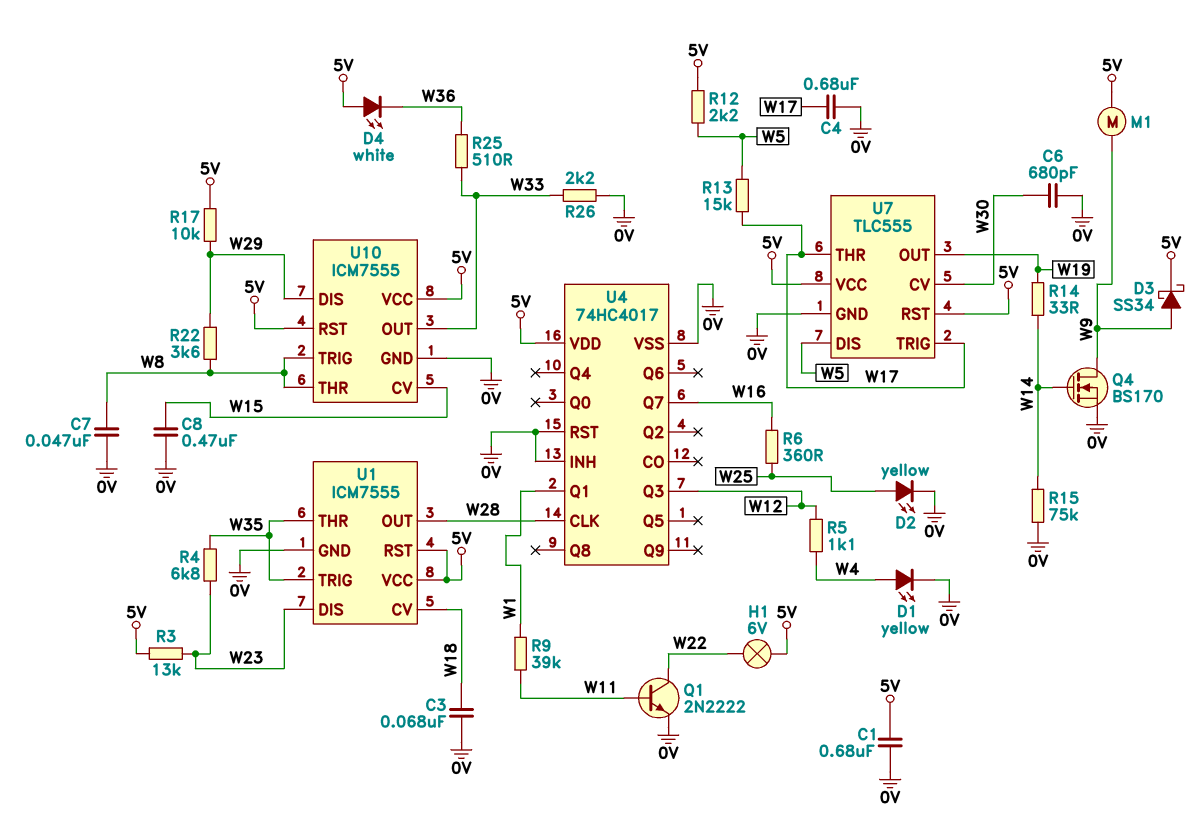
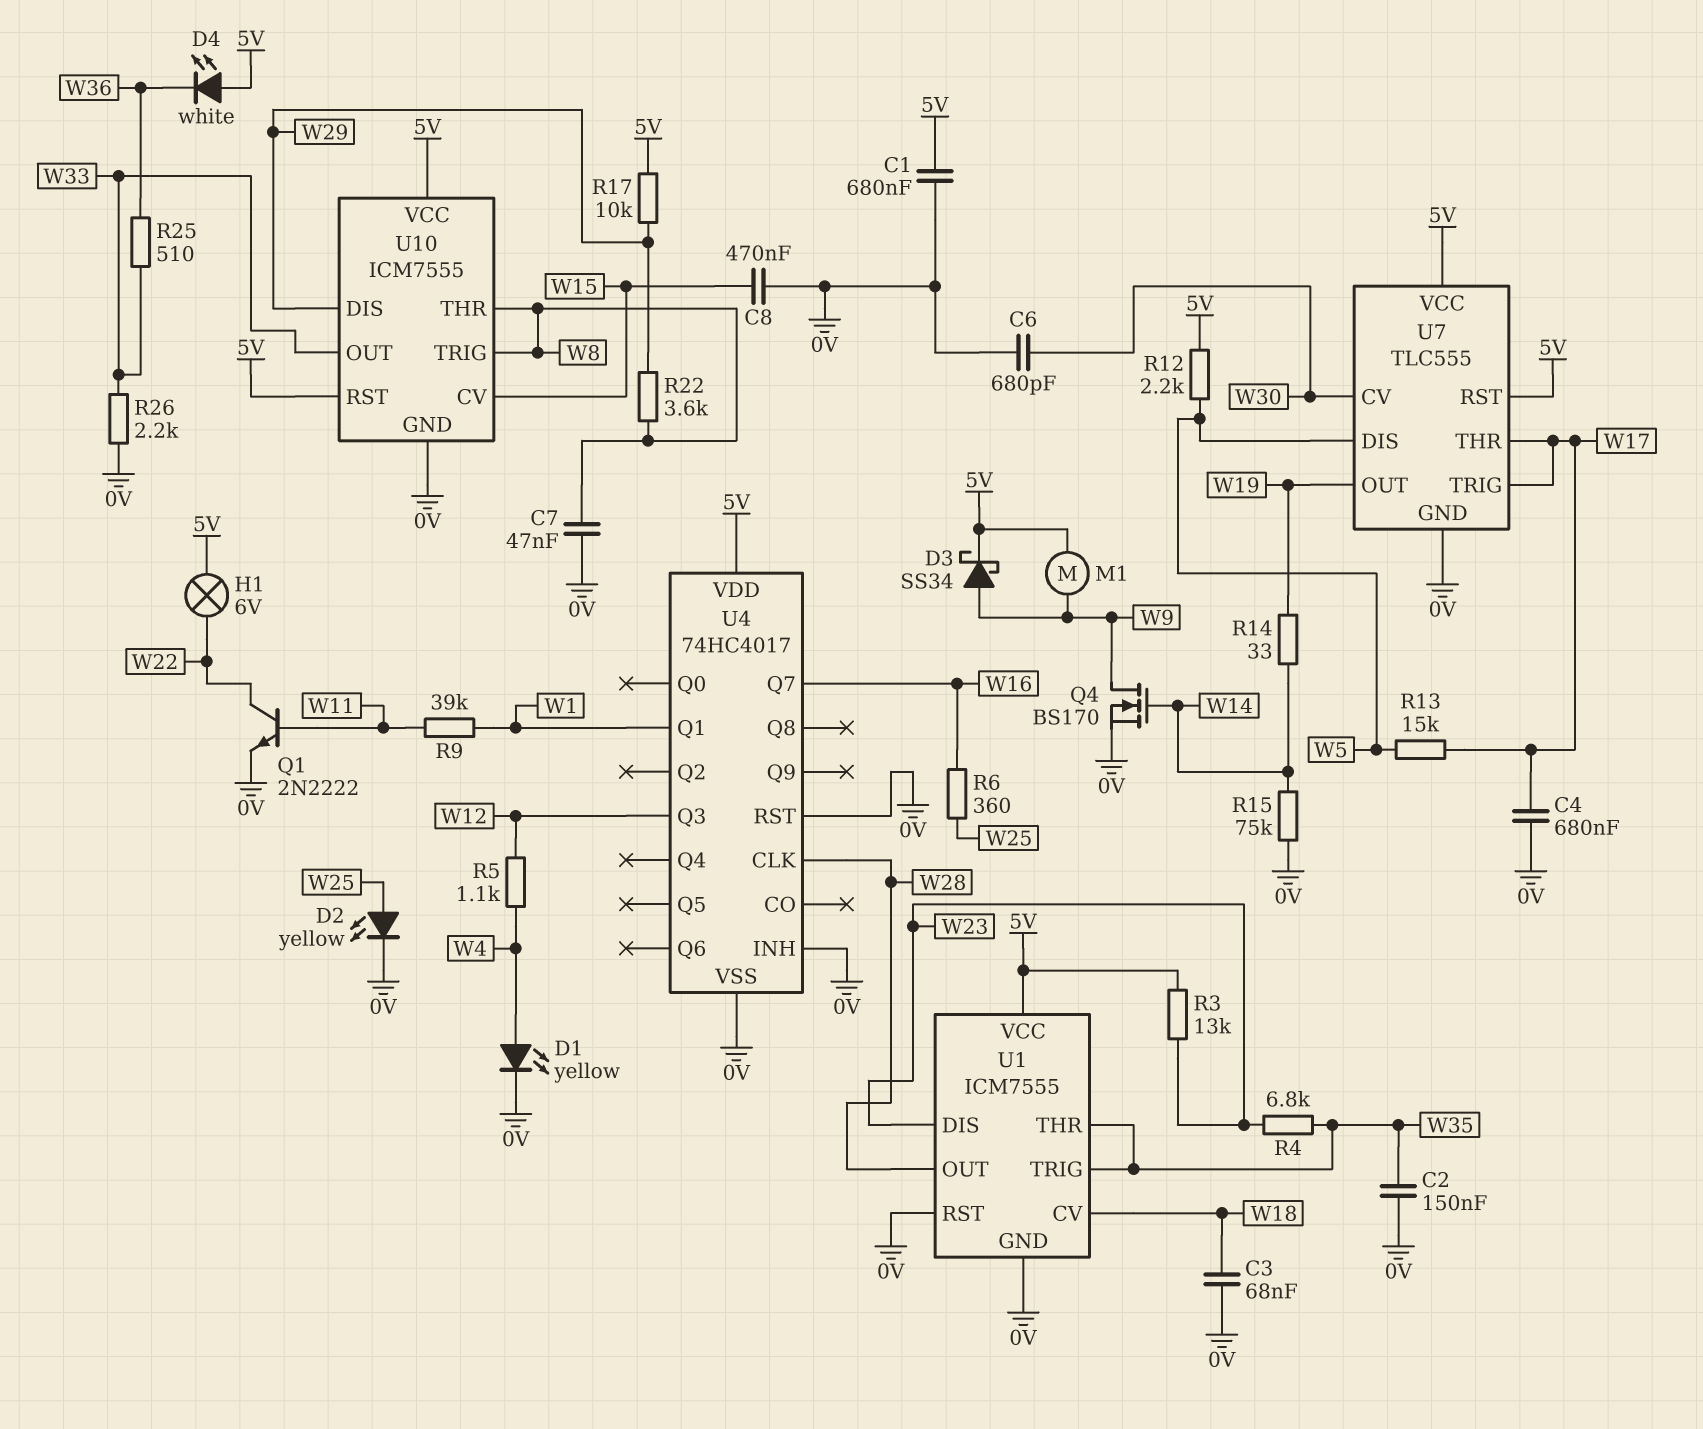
C2: none -> 150nF (0V, W35)
U1 pin RST: 5V -> 0V

